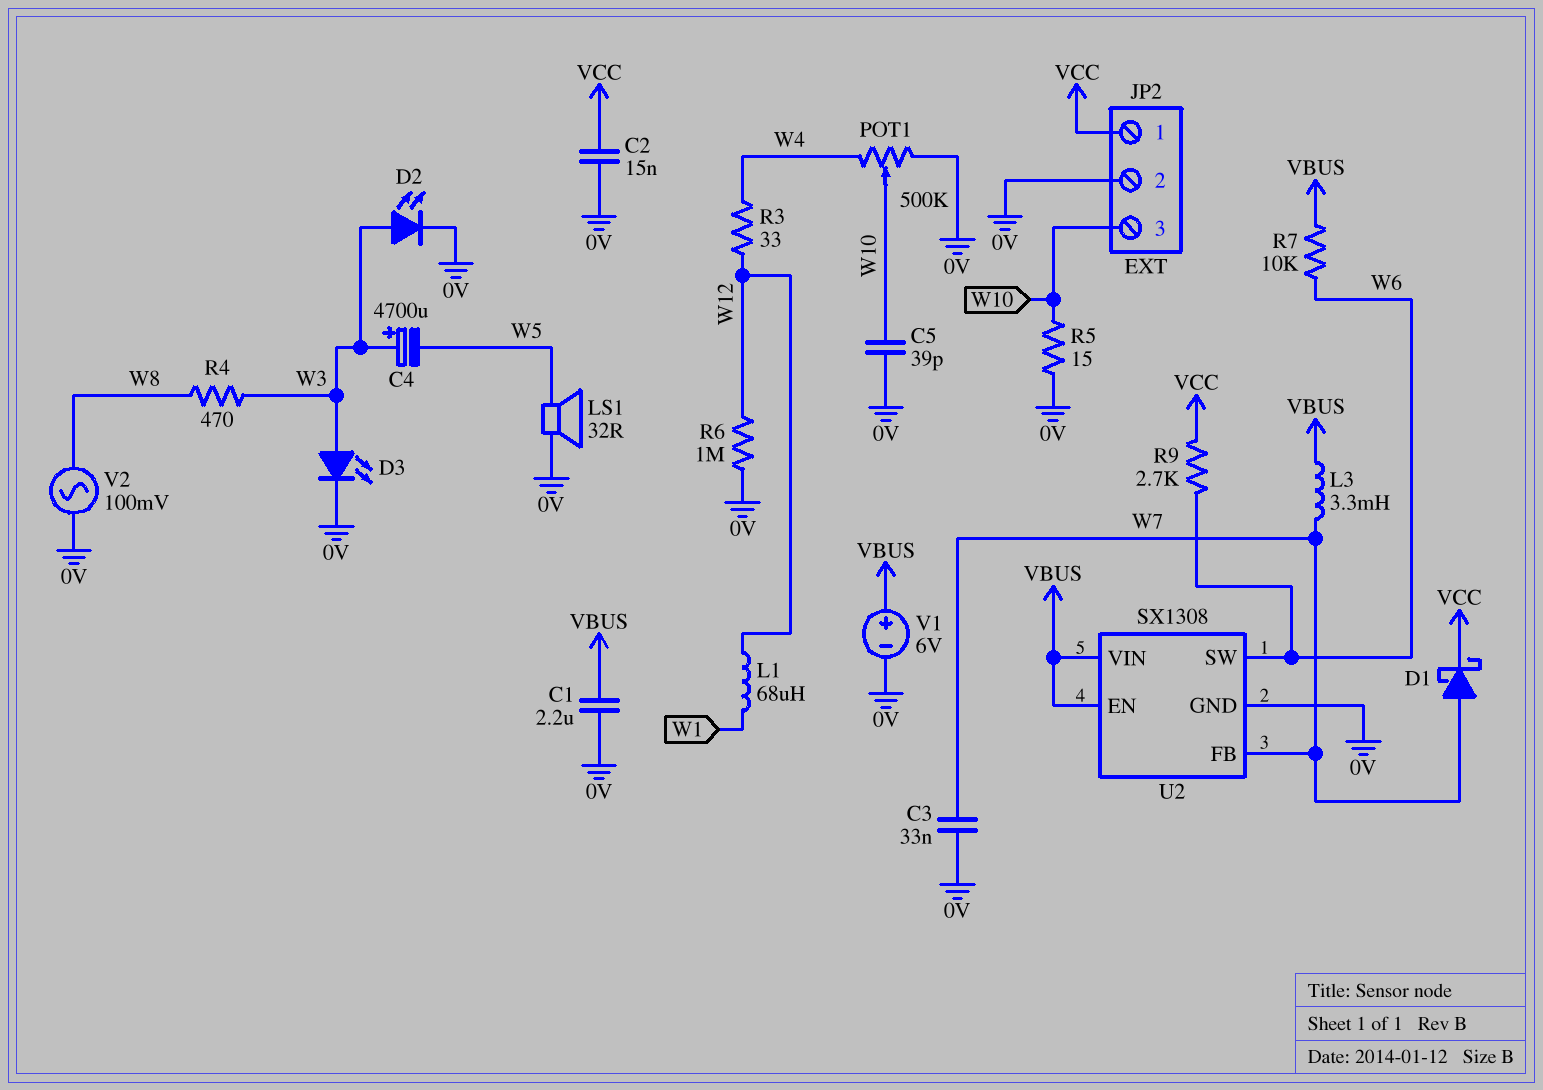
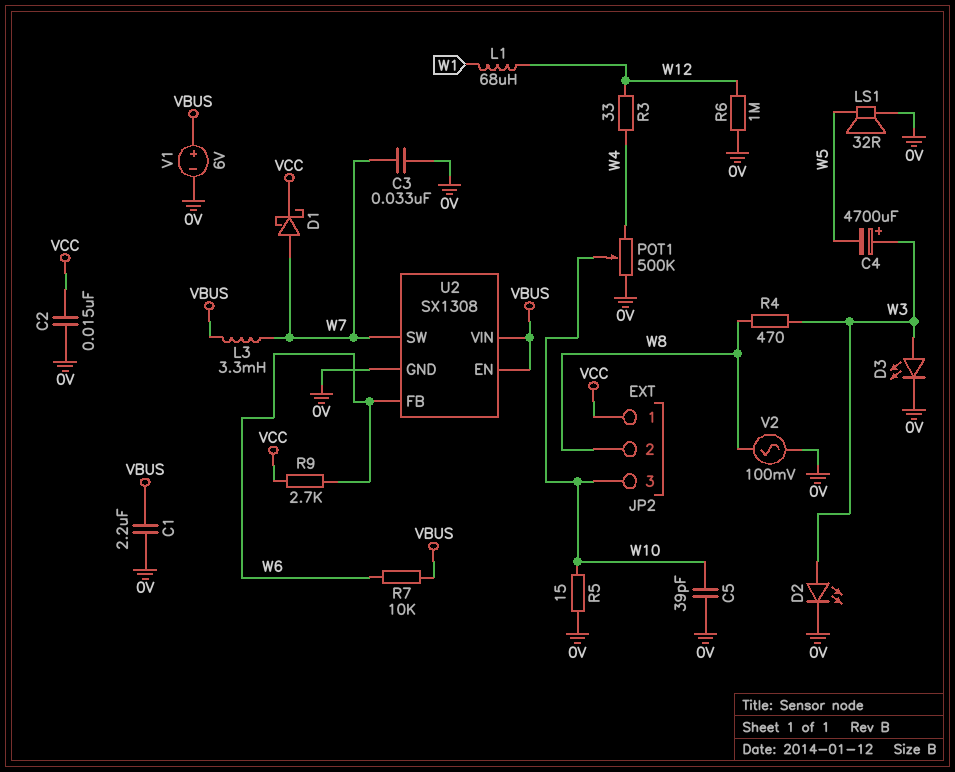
JP2 pin 2: 0V -> W8
U2 pin FB: W7 -> W6
U2 pin SW: W6 -> W7

